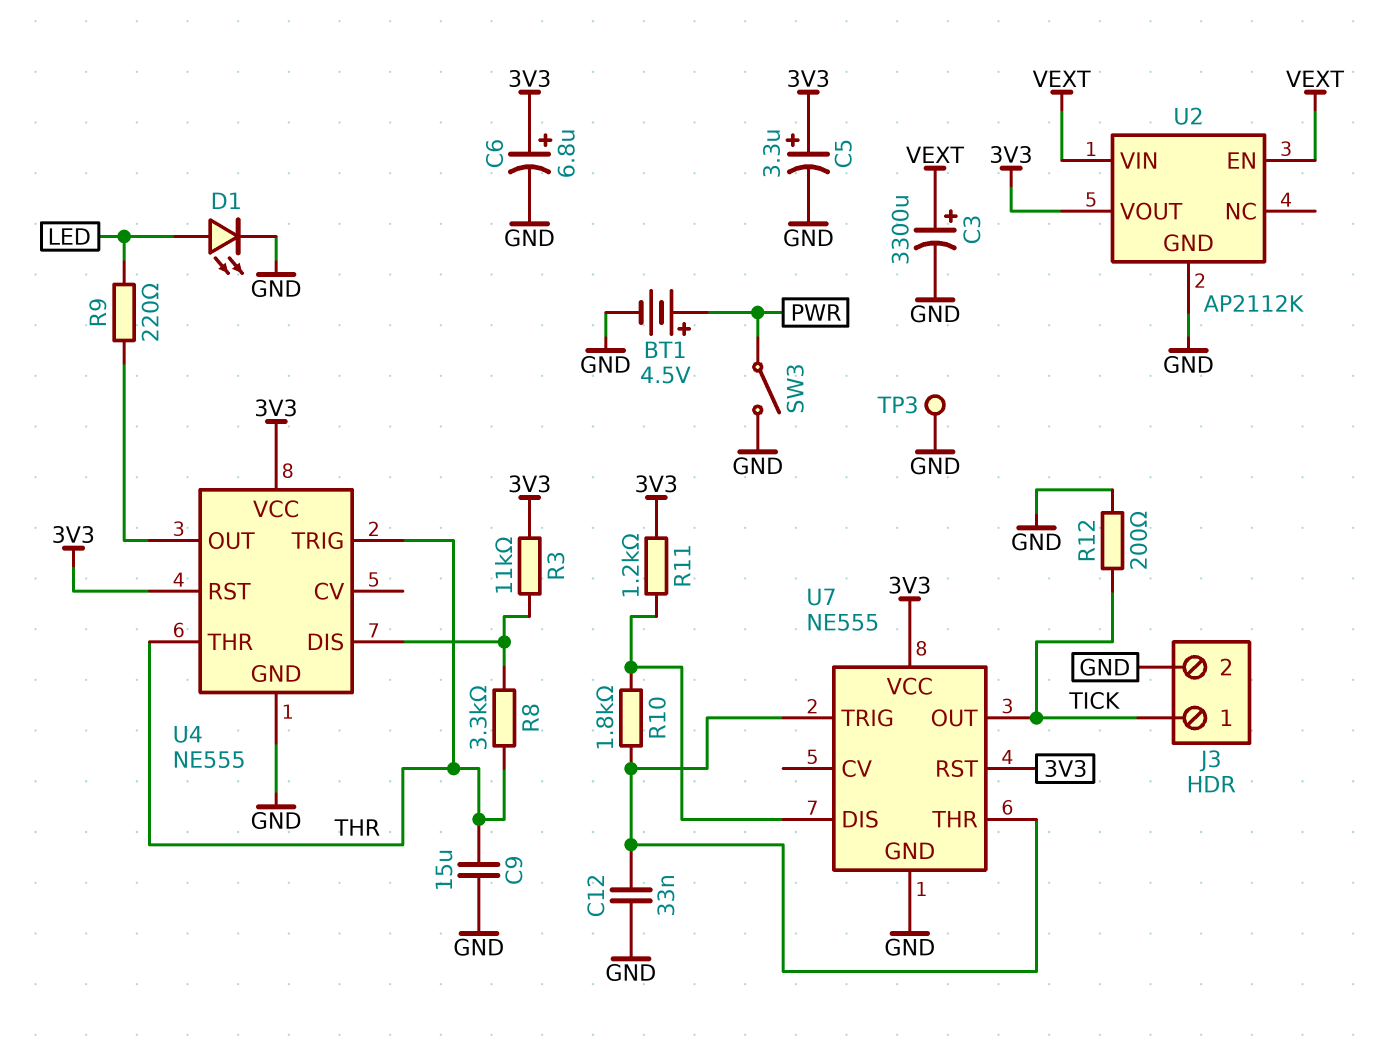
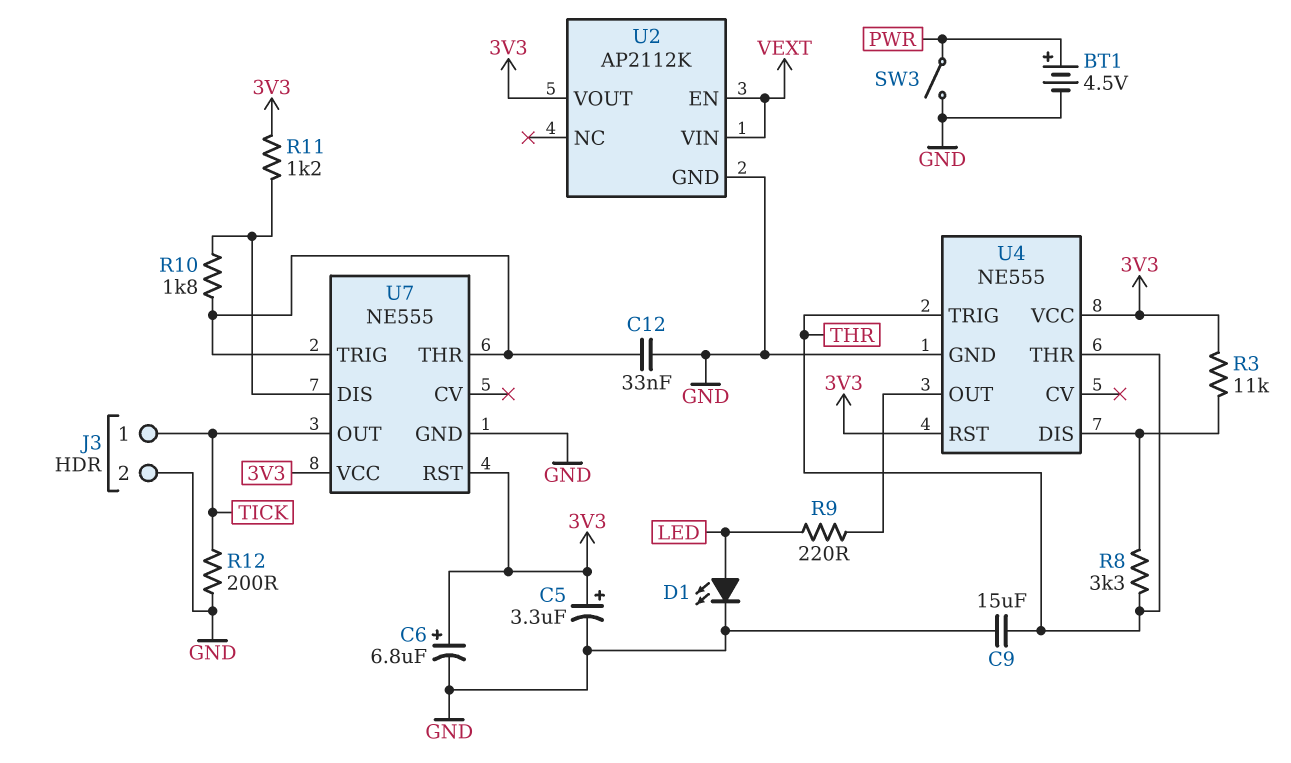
C3: 3300uF (plus VEXT, minus GND) -> none
TP3: test point (GND) -> none

